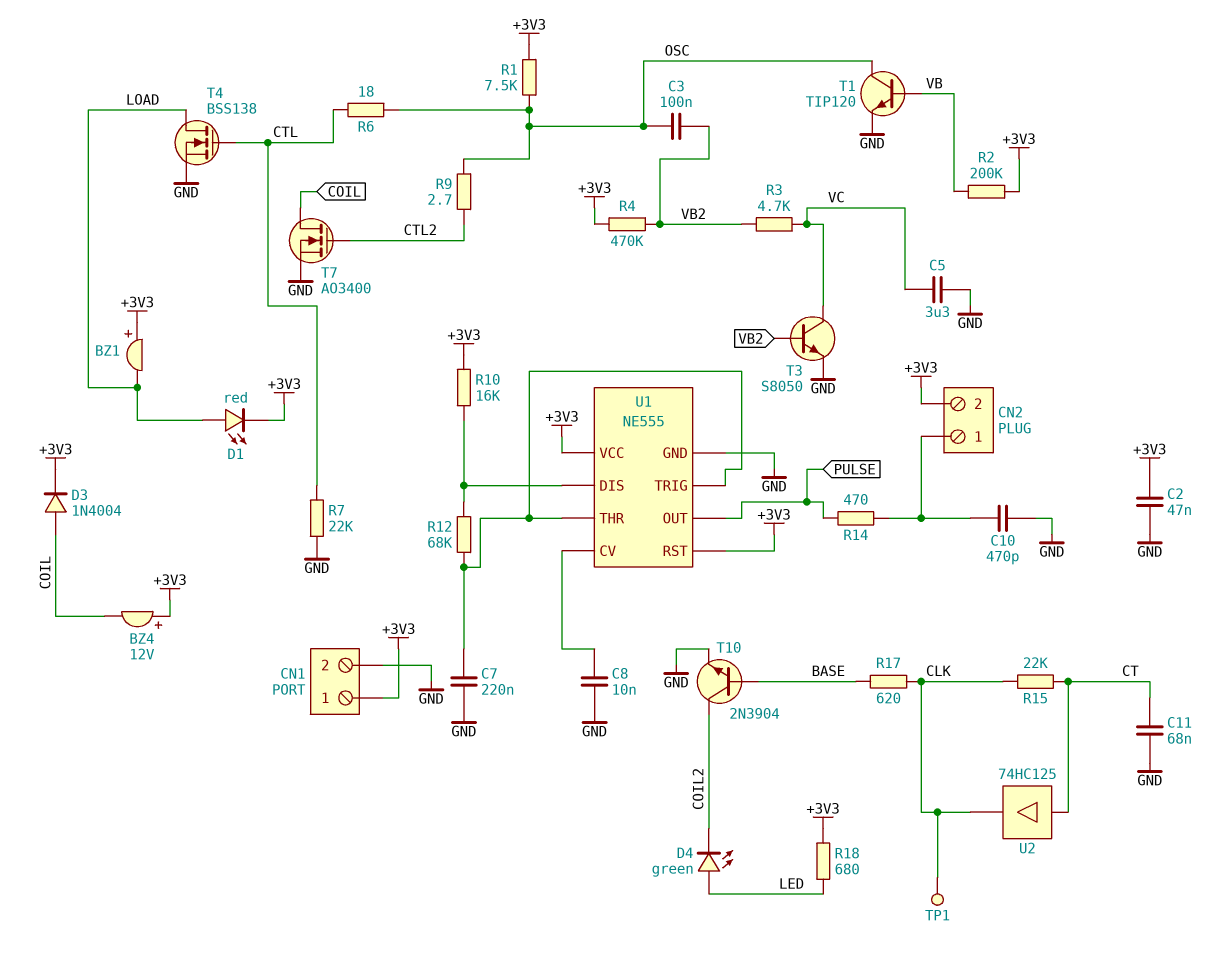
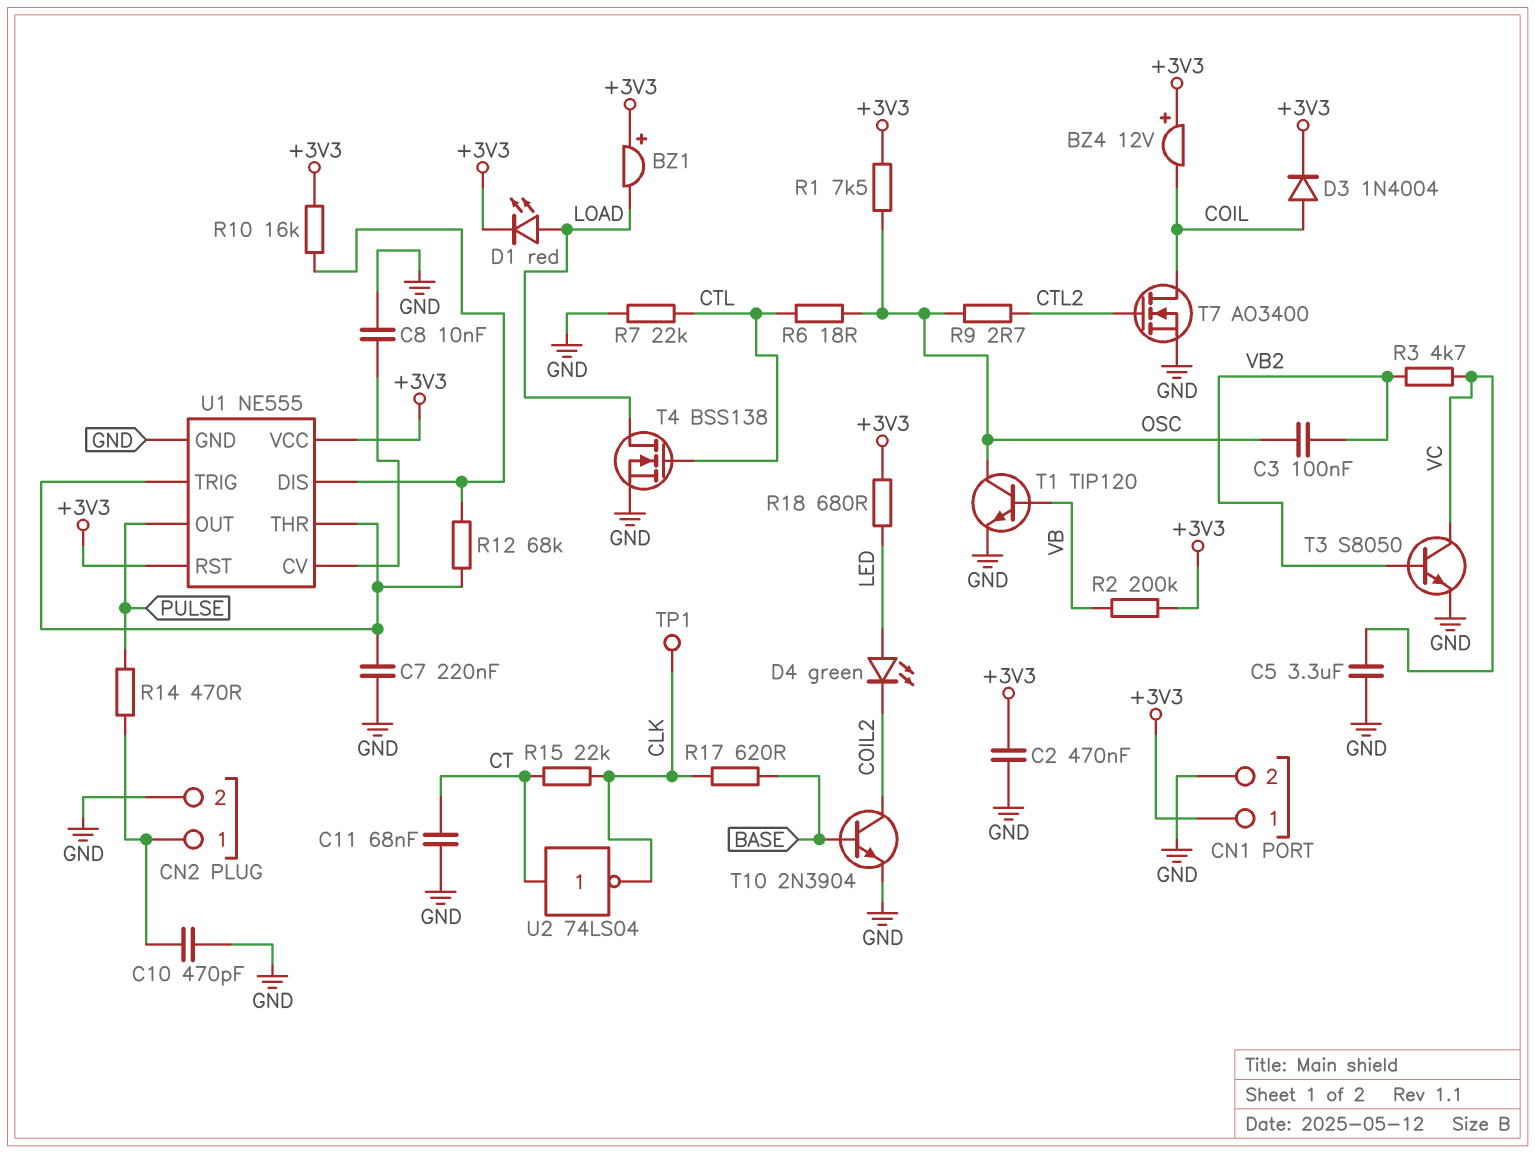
C2: 47nF (+3V3, GND) -> 470nF (+3V3, GND)
CN2 pin 2: +3V3 -> GND
R4: 470k (+3V3, VB2) -> none
U2: buffer 74HC125 (in CT, out CLK) -> NOT 74LS04 (in CT, out CLK)

